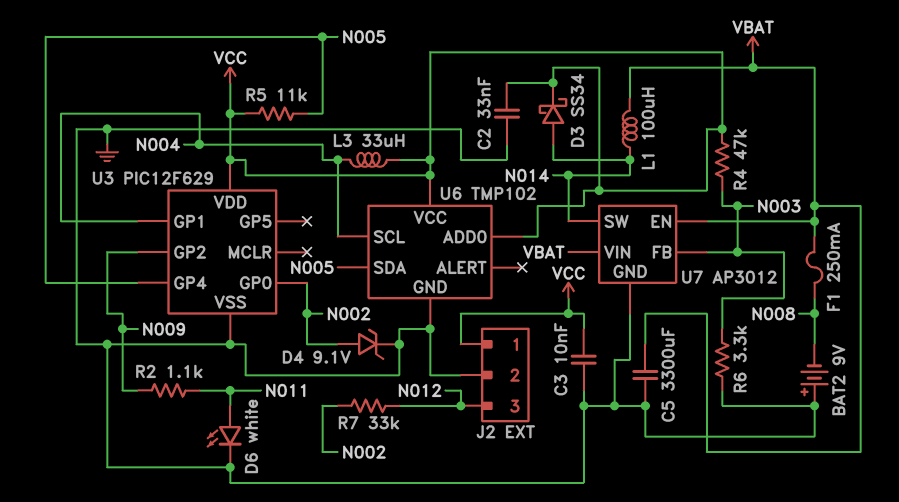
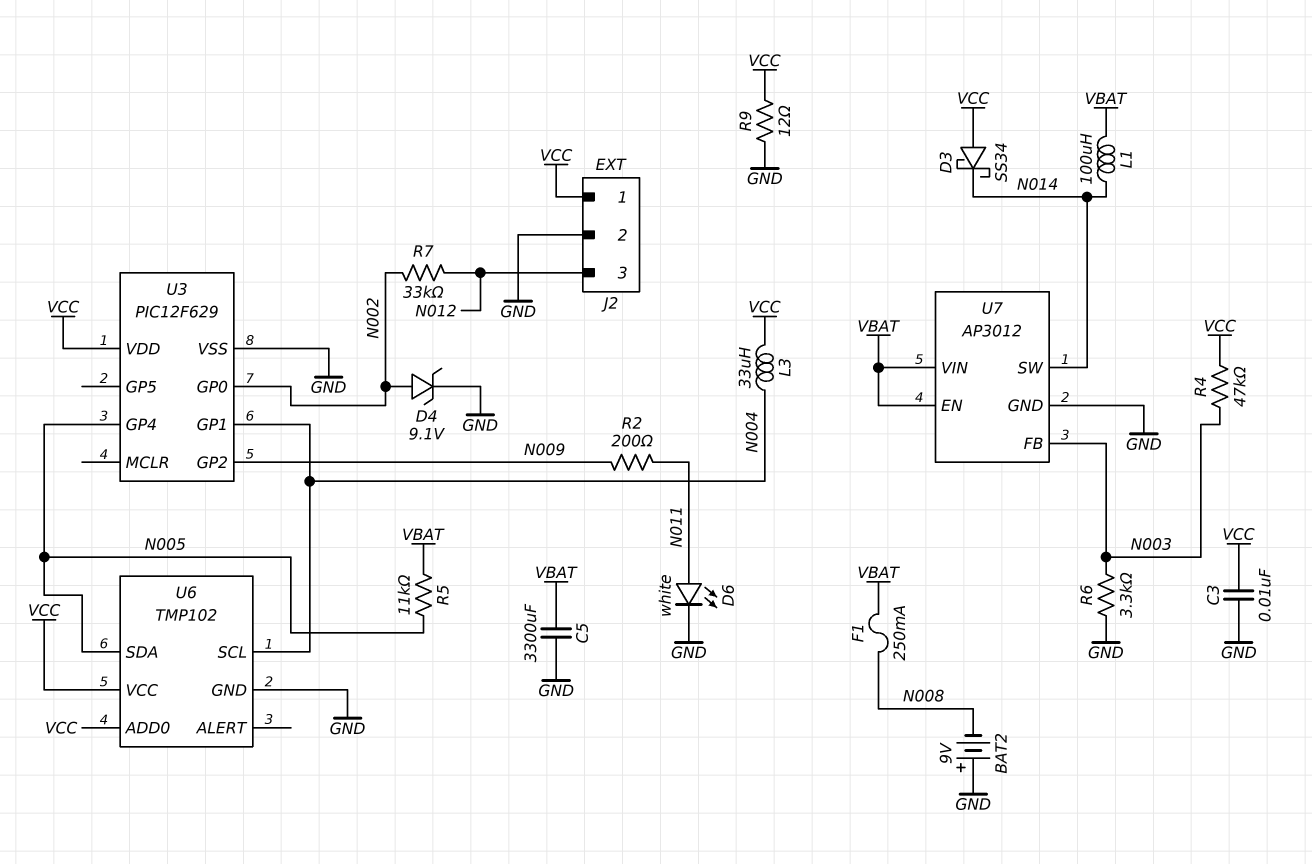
C2: 33nF (GND, VCC) -> none
D3: schottky SS34 (A N014, K VCC) -> schottky SS34 (A VCC, K N014)
R2: 1.1k (N009, N011) -> 200 (N009, N011)
R5: 11k (N005, VCC) -> 11k (N005, VBAT)
R9: none -> 12 (GND, VCC)

